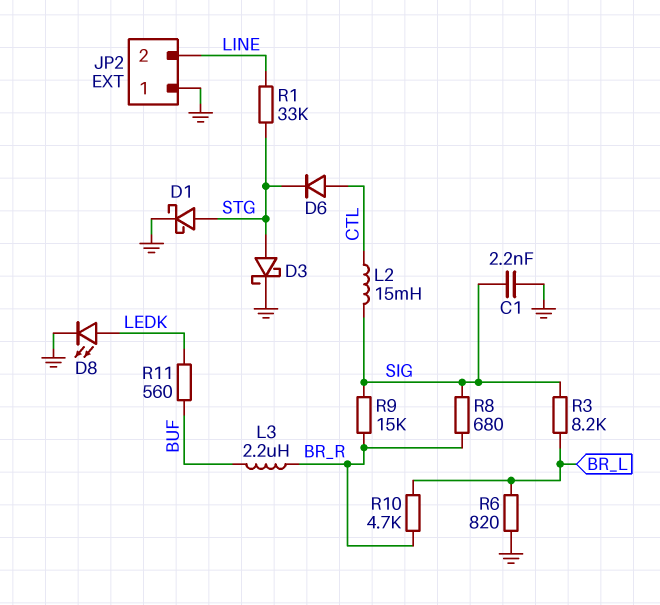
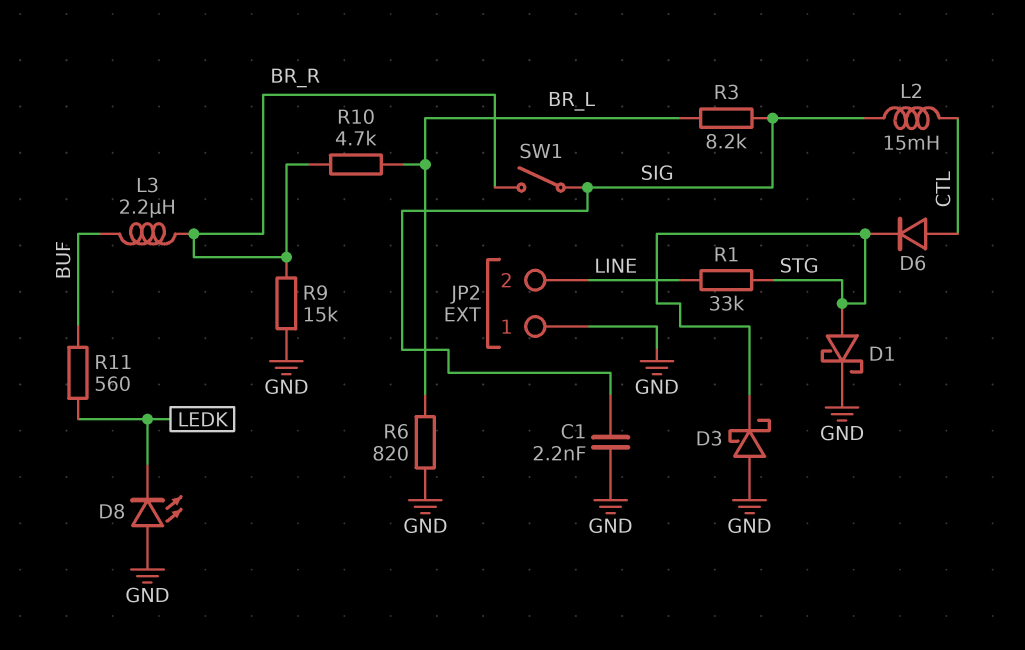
D3: schottky (A STG, K GND) -> schottky (A GND, K STG)
D8: LED (A LEDK, K GND) -> LED (A GND, K LEDK)
R8: 680 (BR_R, SIG) -> none
R9: 15k (BR_R, SIG) -> 15k (BR_R, GND)
SW1: none -> switch (BR_R, SIG)

